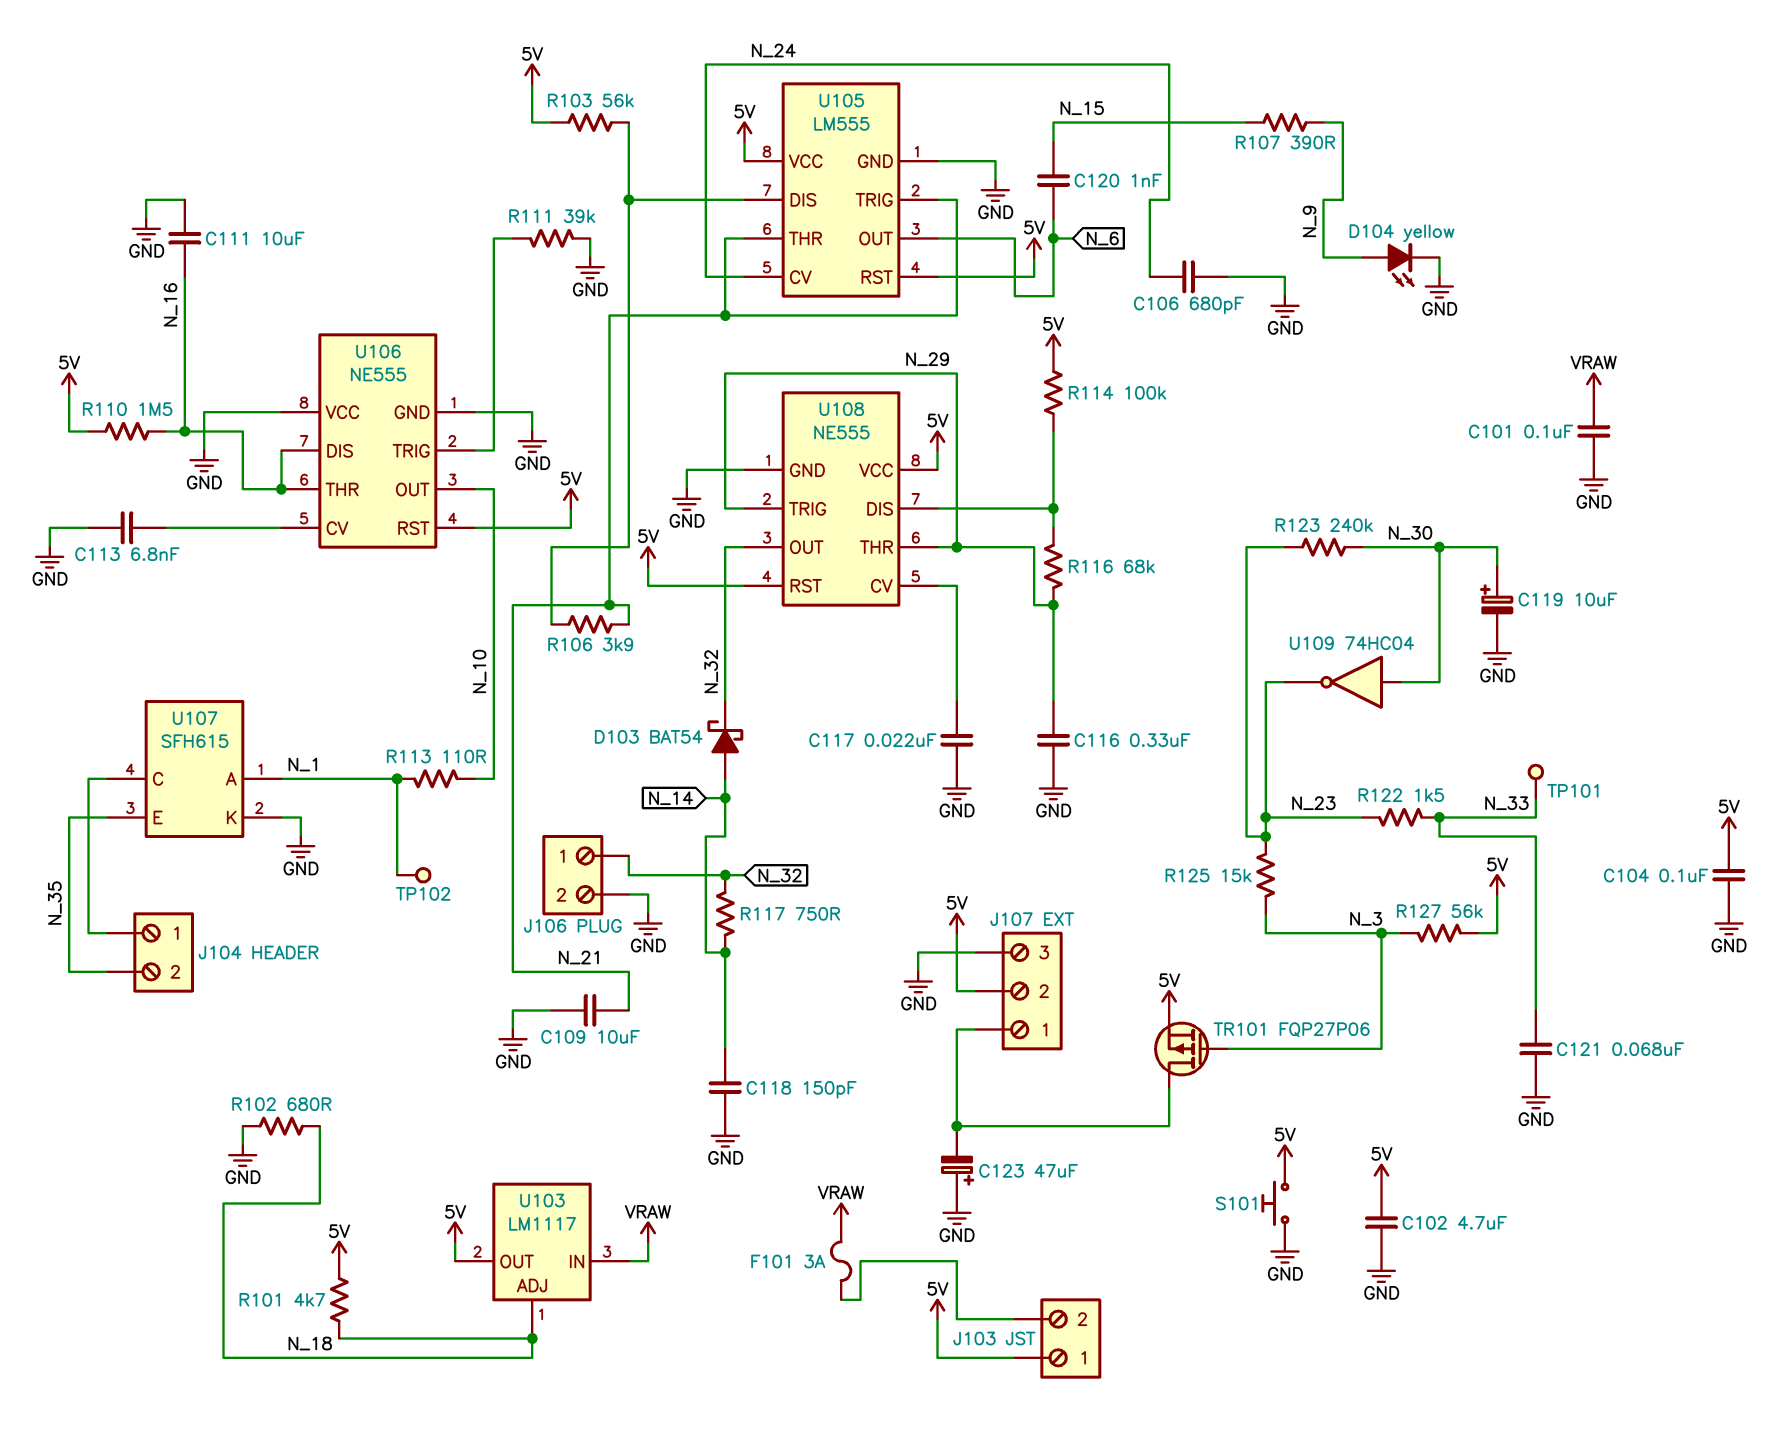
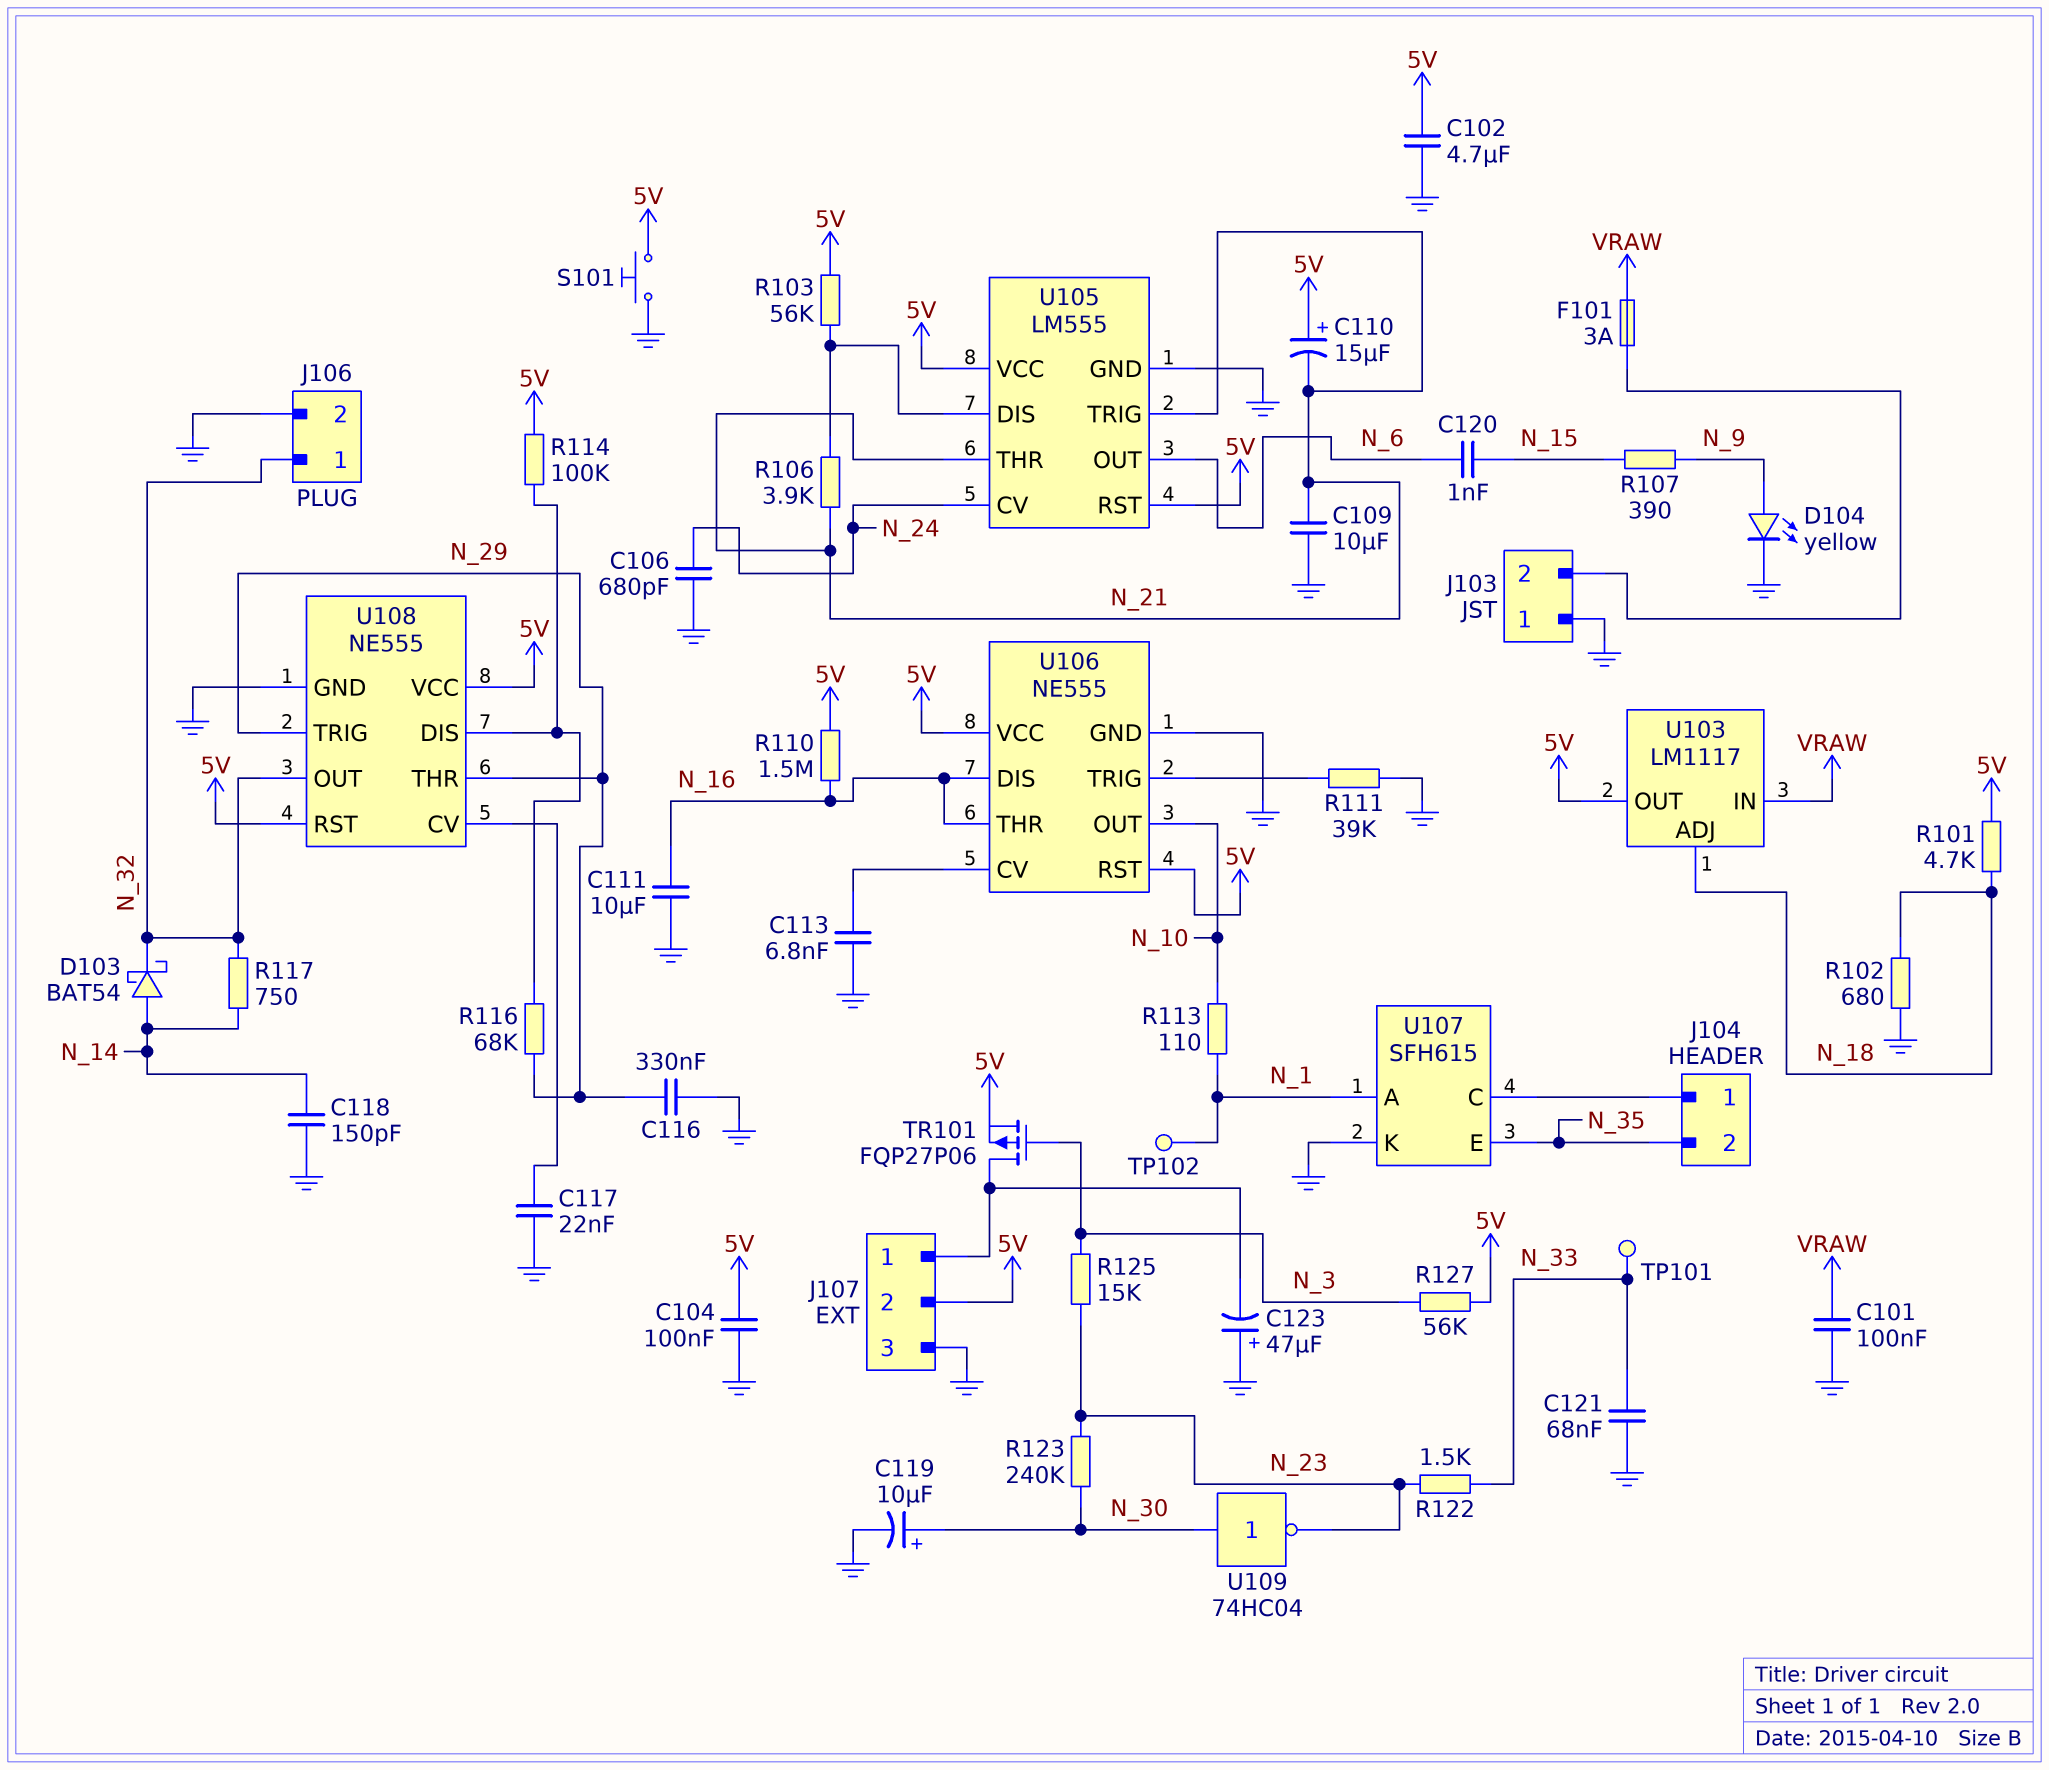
C110: none -> 15uF (plus 5V, minus N_21)
J103 pin 1: 5V -> GND
U106 pin VCC: GND -> 5V

